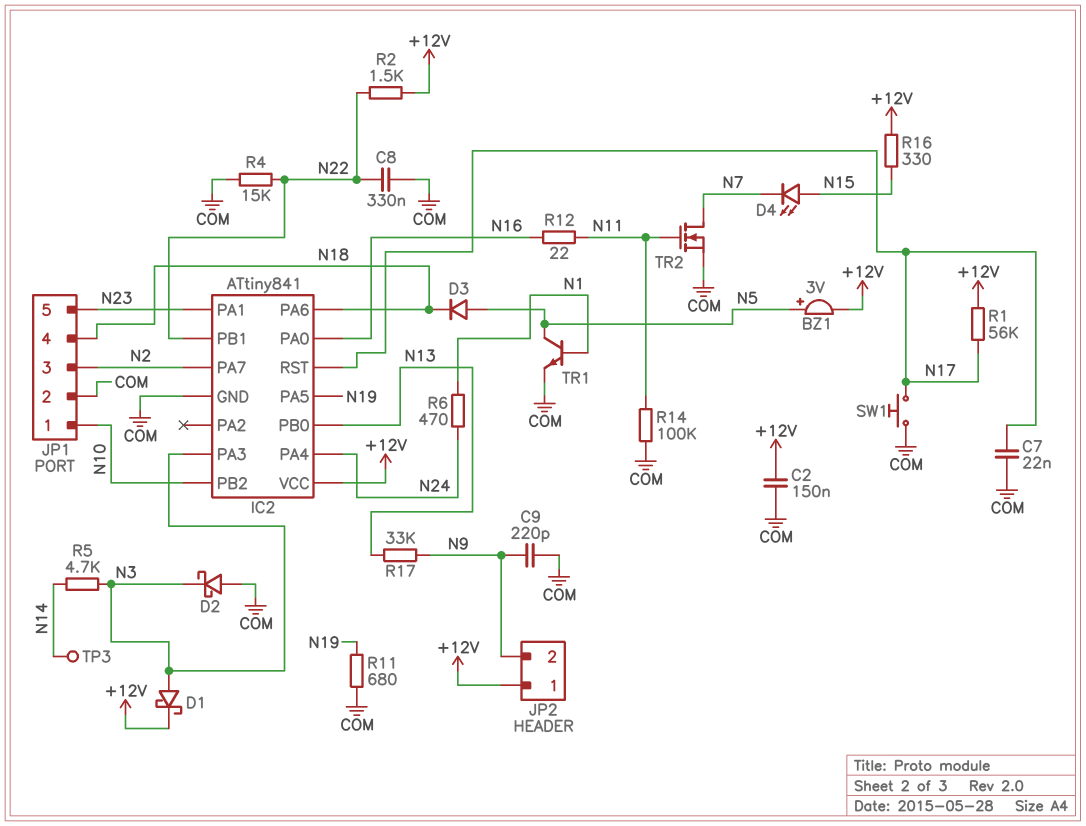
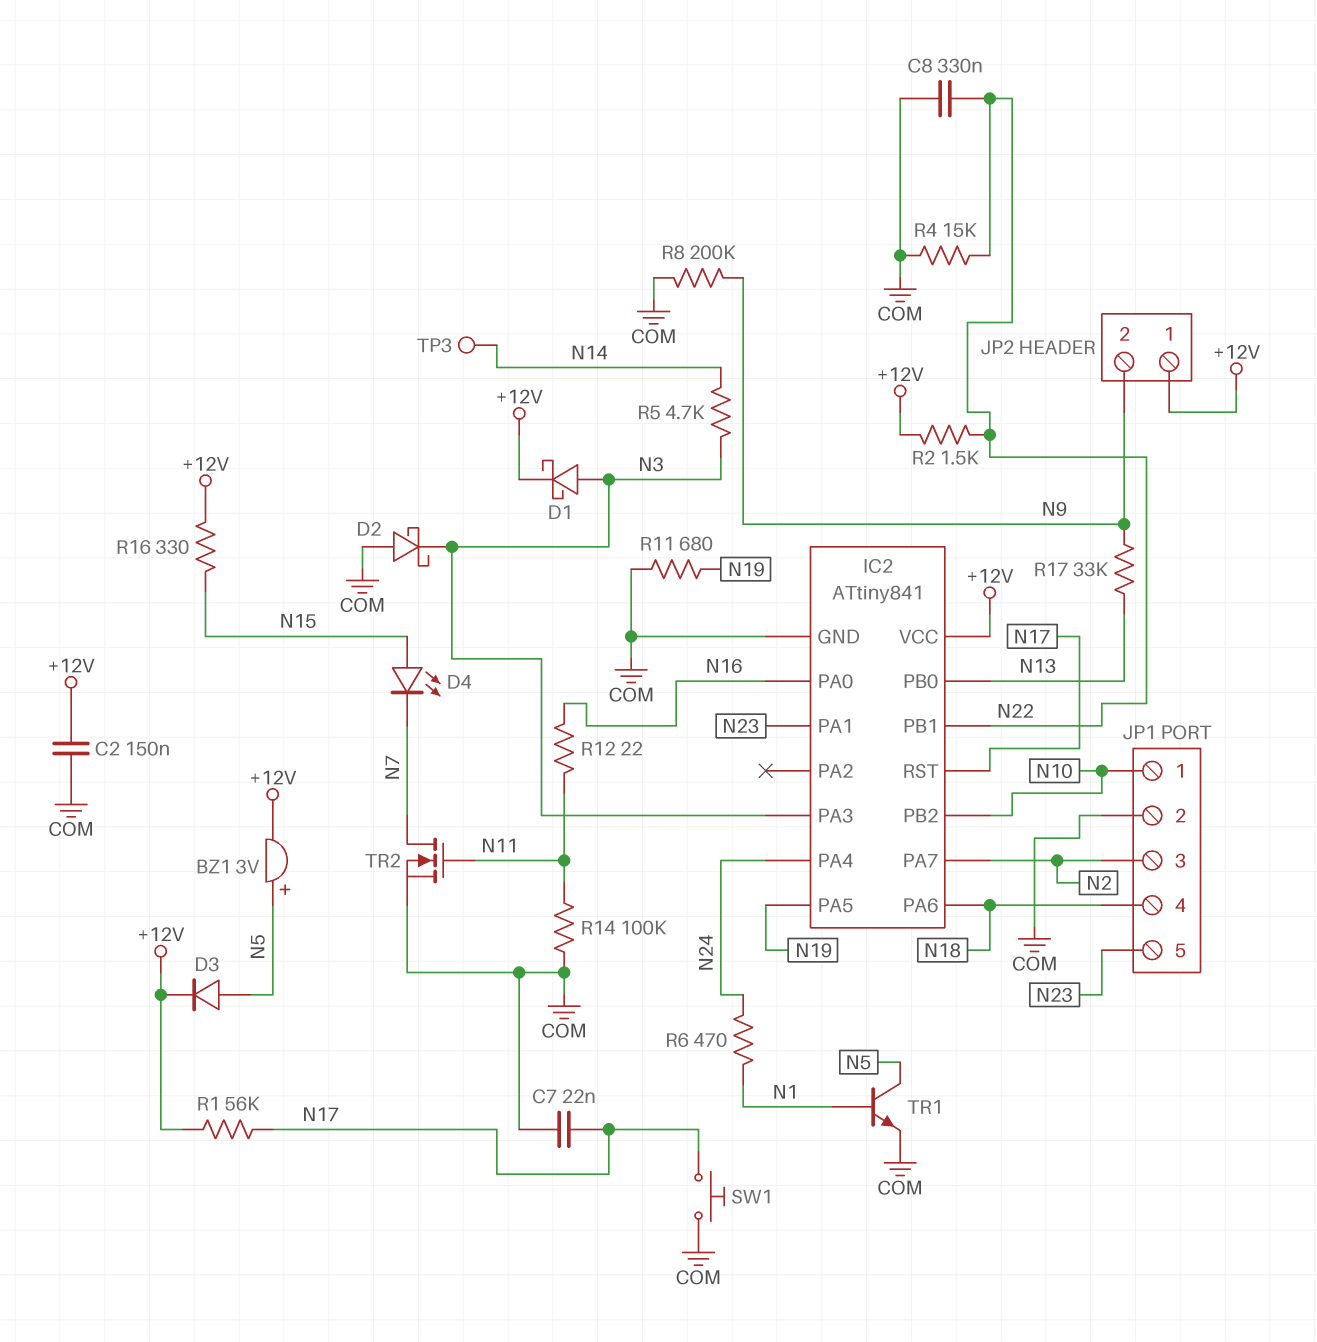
C9: 220pF (COM, N9) -> none
D3: diode (A N5, K N18) -> diode (A N5, K +12V)
R8: none -> 200k (COM, N9)

